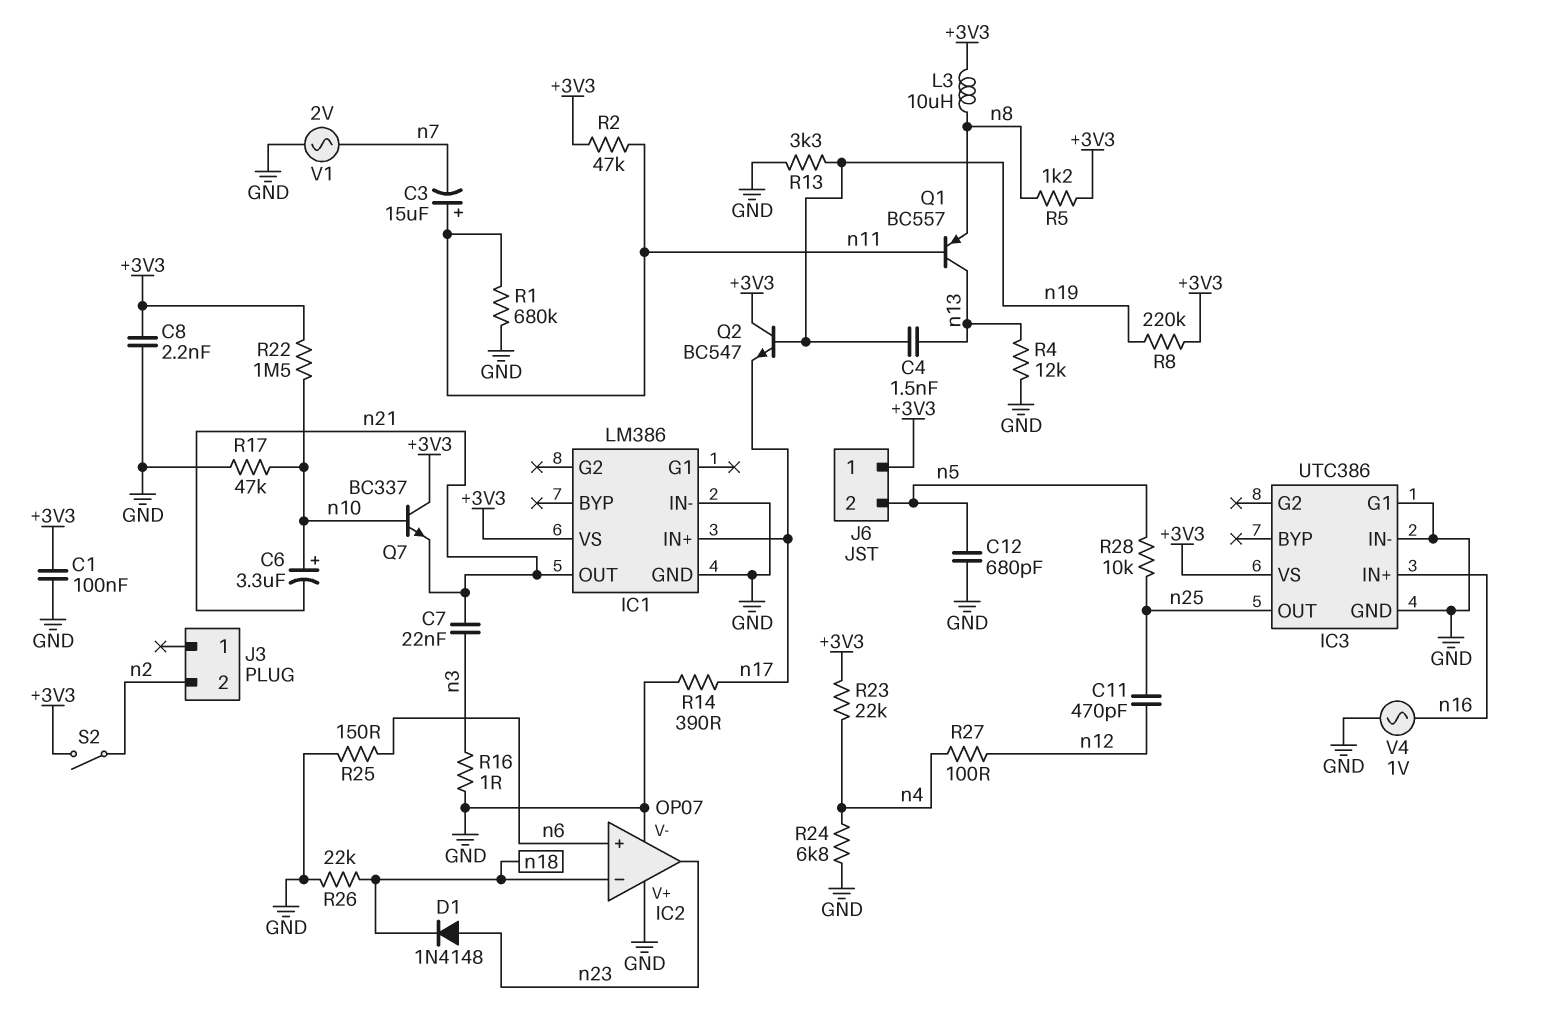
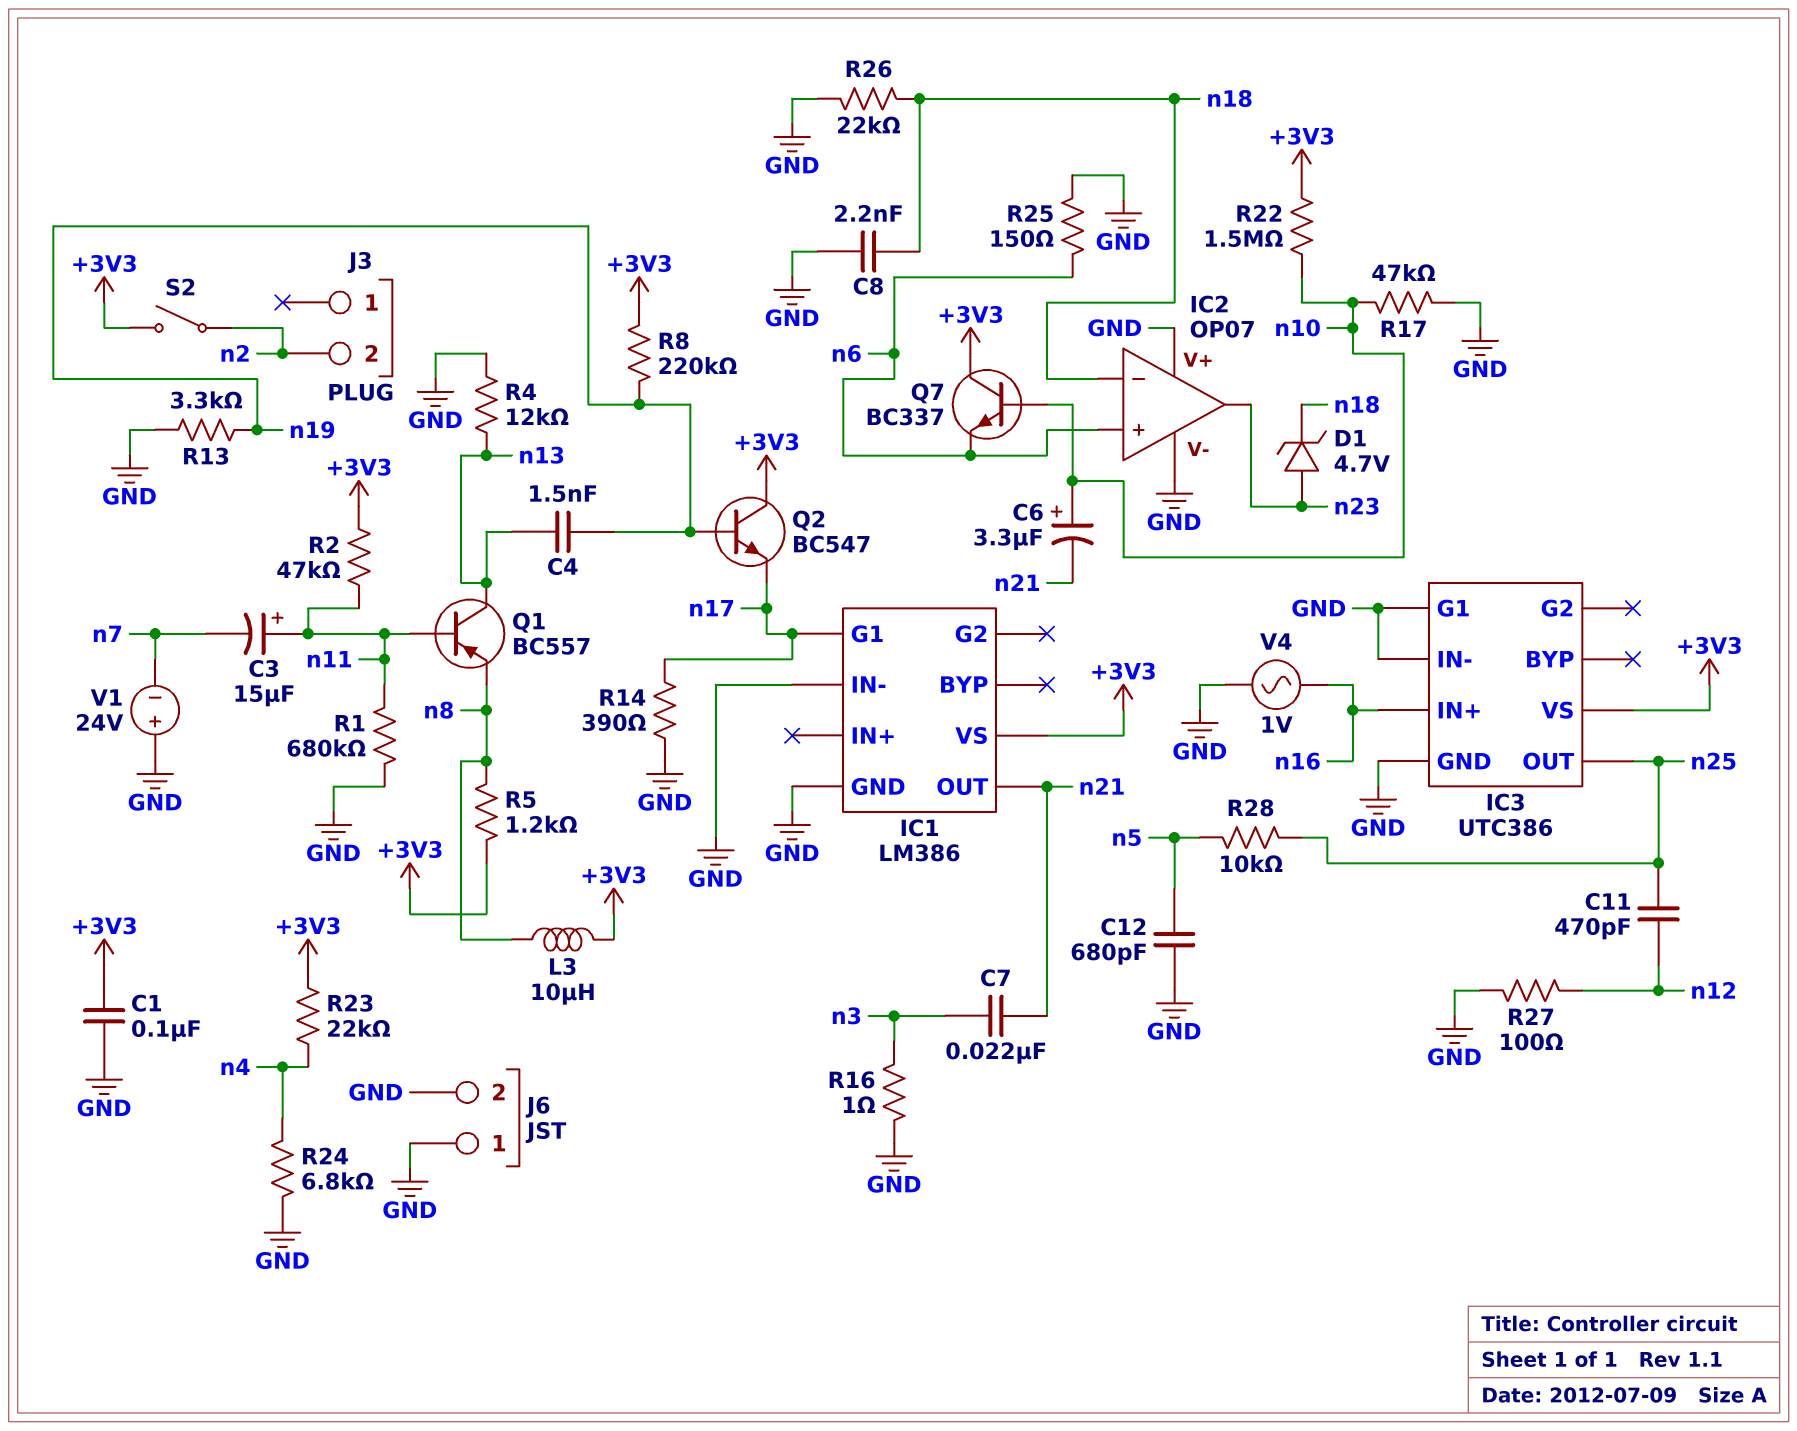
C8: 2.2nF (+3V3, GND) -> 2.2nF (GND, n18)
D1: diode 1N4148 (A n23, K n18) -> zener 4.7V (A n23, K n18)
IC1 pin G1: none -> n17
IC1 pin IN+: n17 -> none
J6 pin 1: +3V3 -> GND
J6 pin 2: n5 -> GND
Q7: NPN BC337 (B n10, C +3V3, E n21) -> NPN BC337 (B n10, C +3V3, E n6)
R27: 100 (n4, n12) -> 100 (GND, n12)
V1: AC 2V (GND, n7) -> 24V (plus GND, minus n7)

